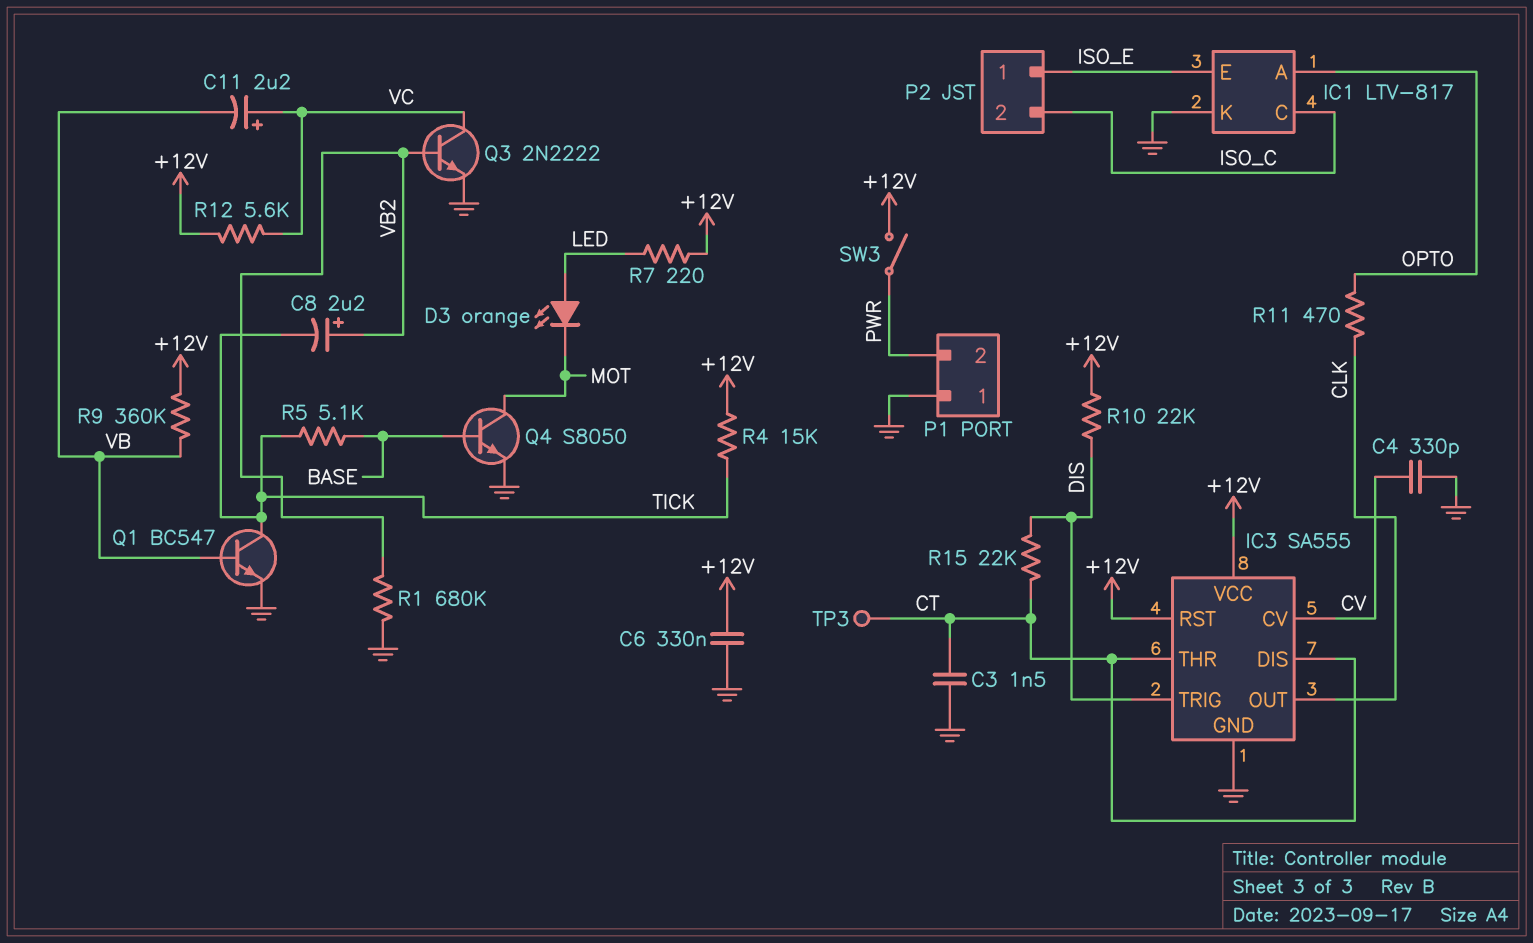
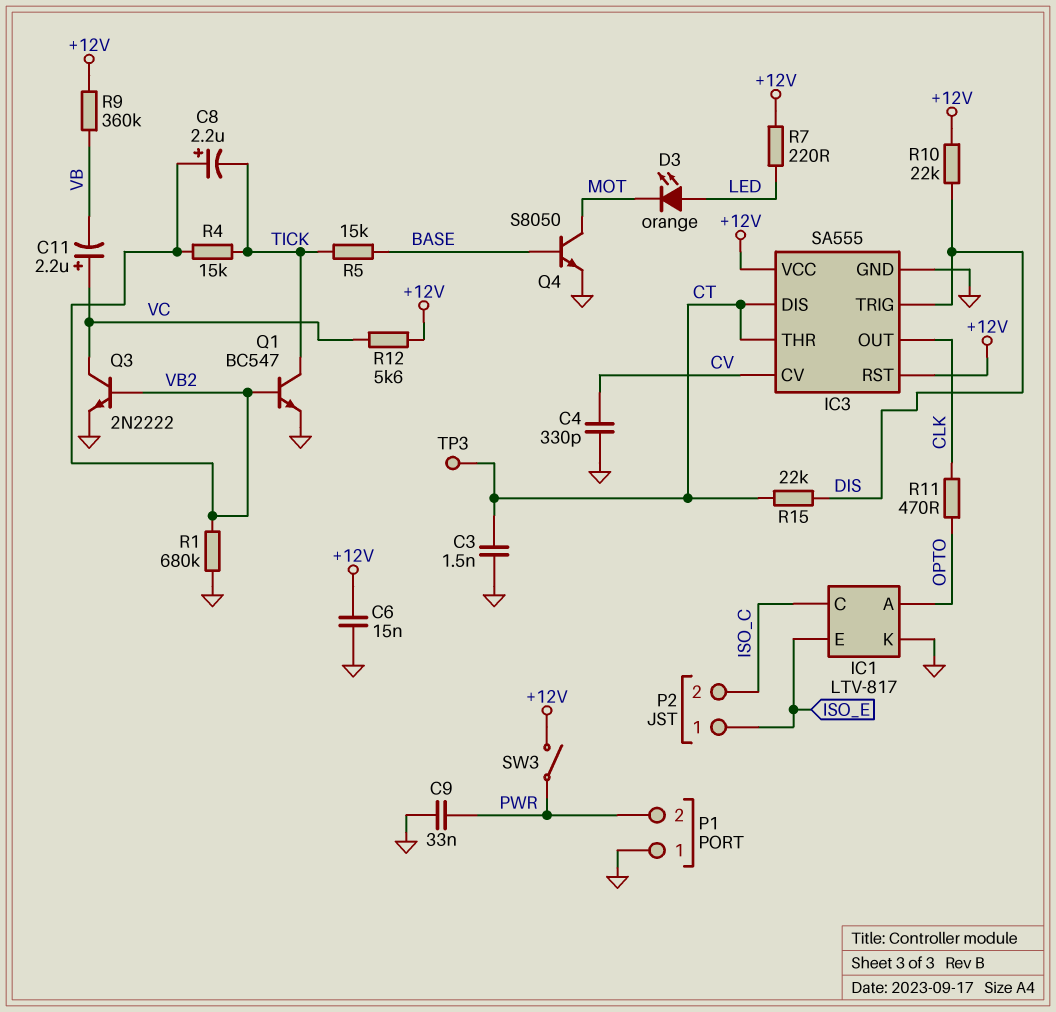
C6: 330nF (+12V, GND) -> 15nF (+12V, GND)
C9: none -> 33nF (GND, PWR)
Q1: NPN BC547 (B VB, C TICK, E GND) -> NPN BC547 (B VB2, C TICK, E GND)
R4: 15k (+12V, TICK) -> 15k (TICK, VB2)
R5: 5.1k (BASE, TICK) -> 15k (BASE, TICK)

